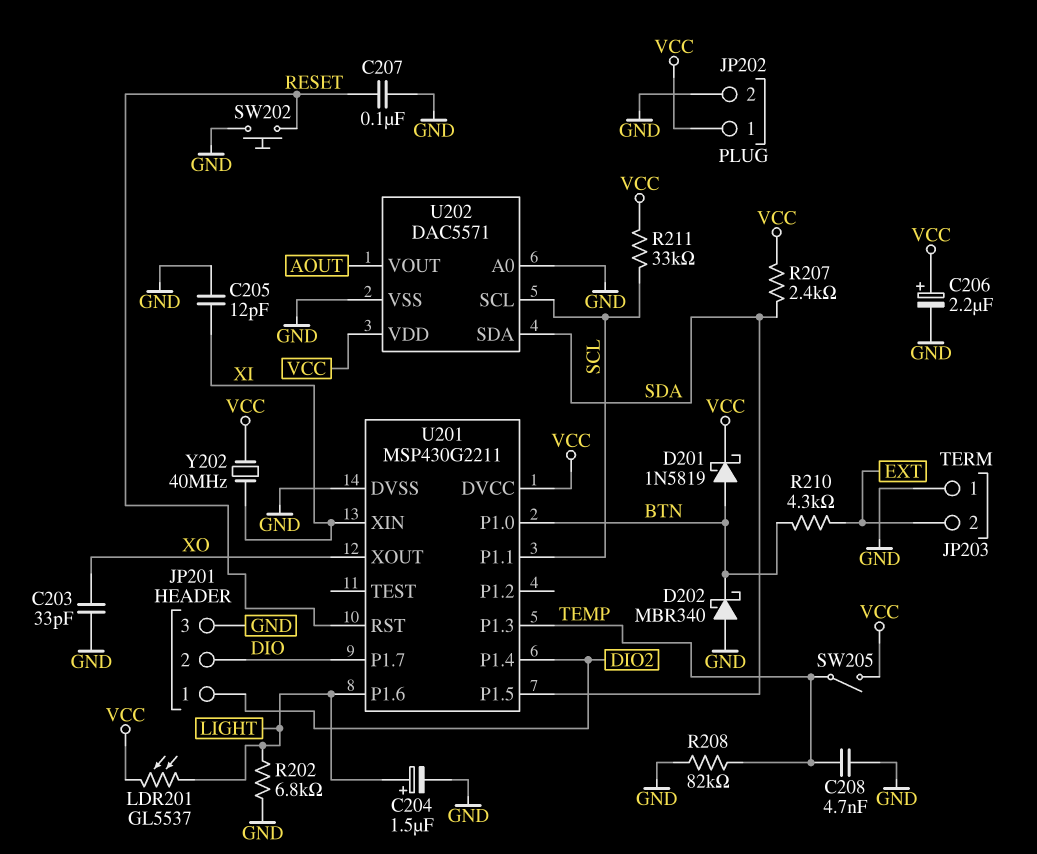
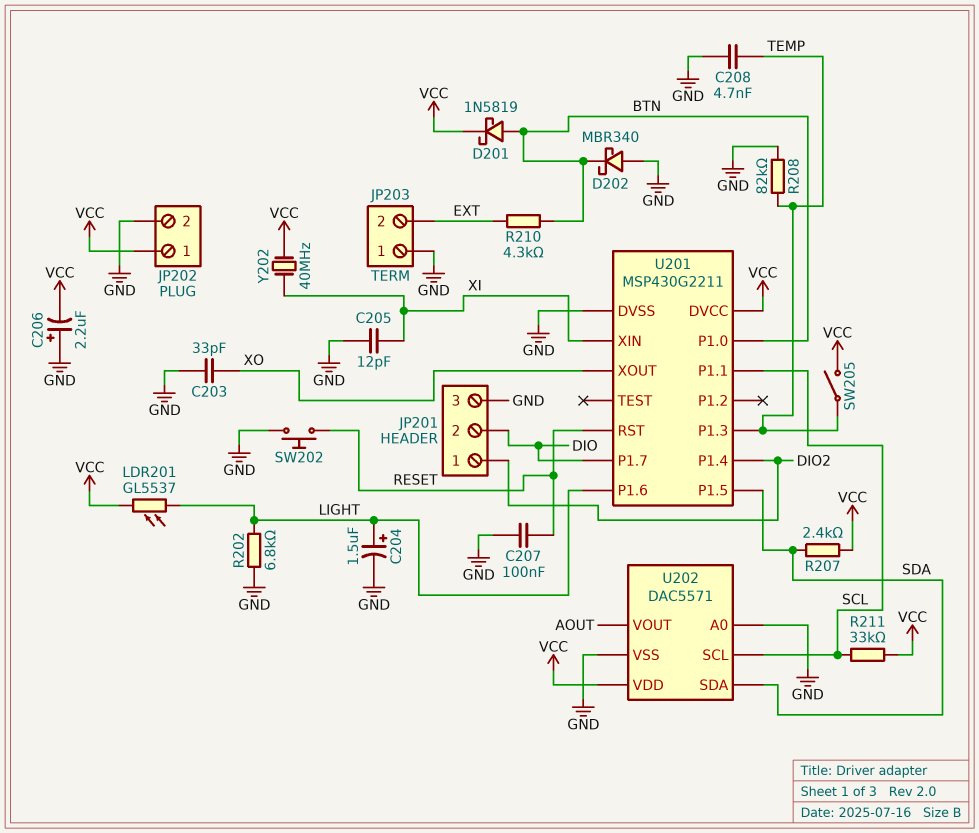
C206: 2.2uF (plus VCC, minus GND) -> 2.2uF (plus GND, minus VCC)

